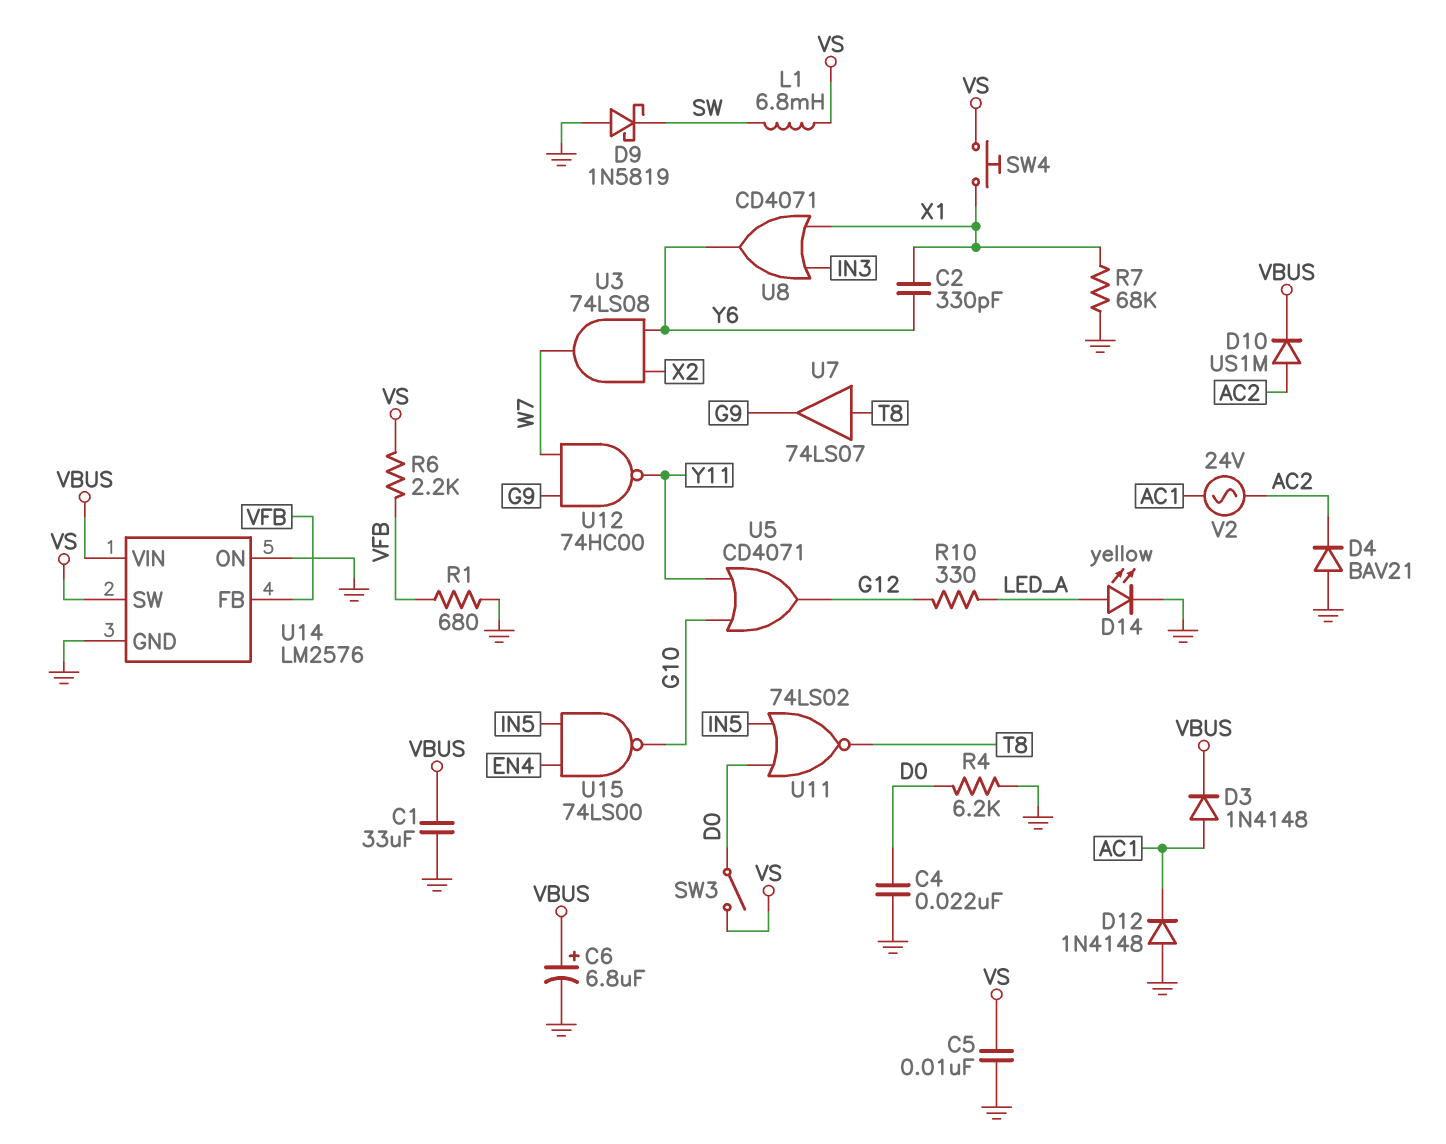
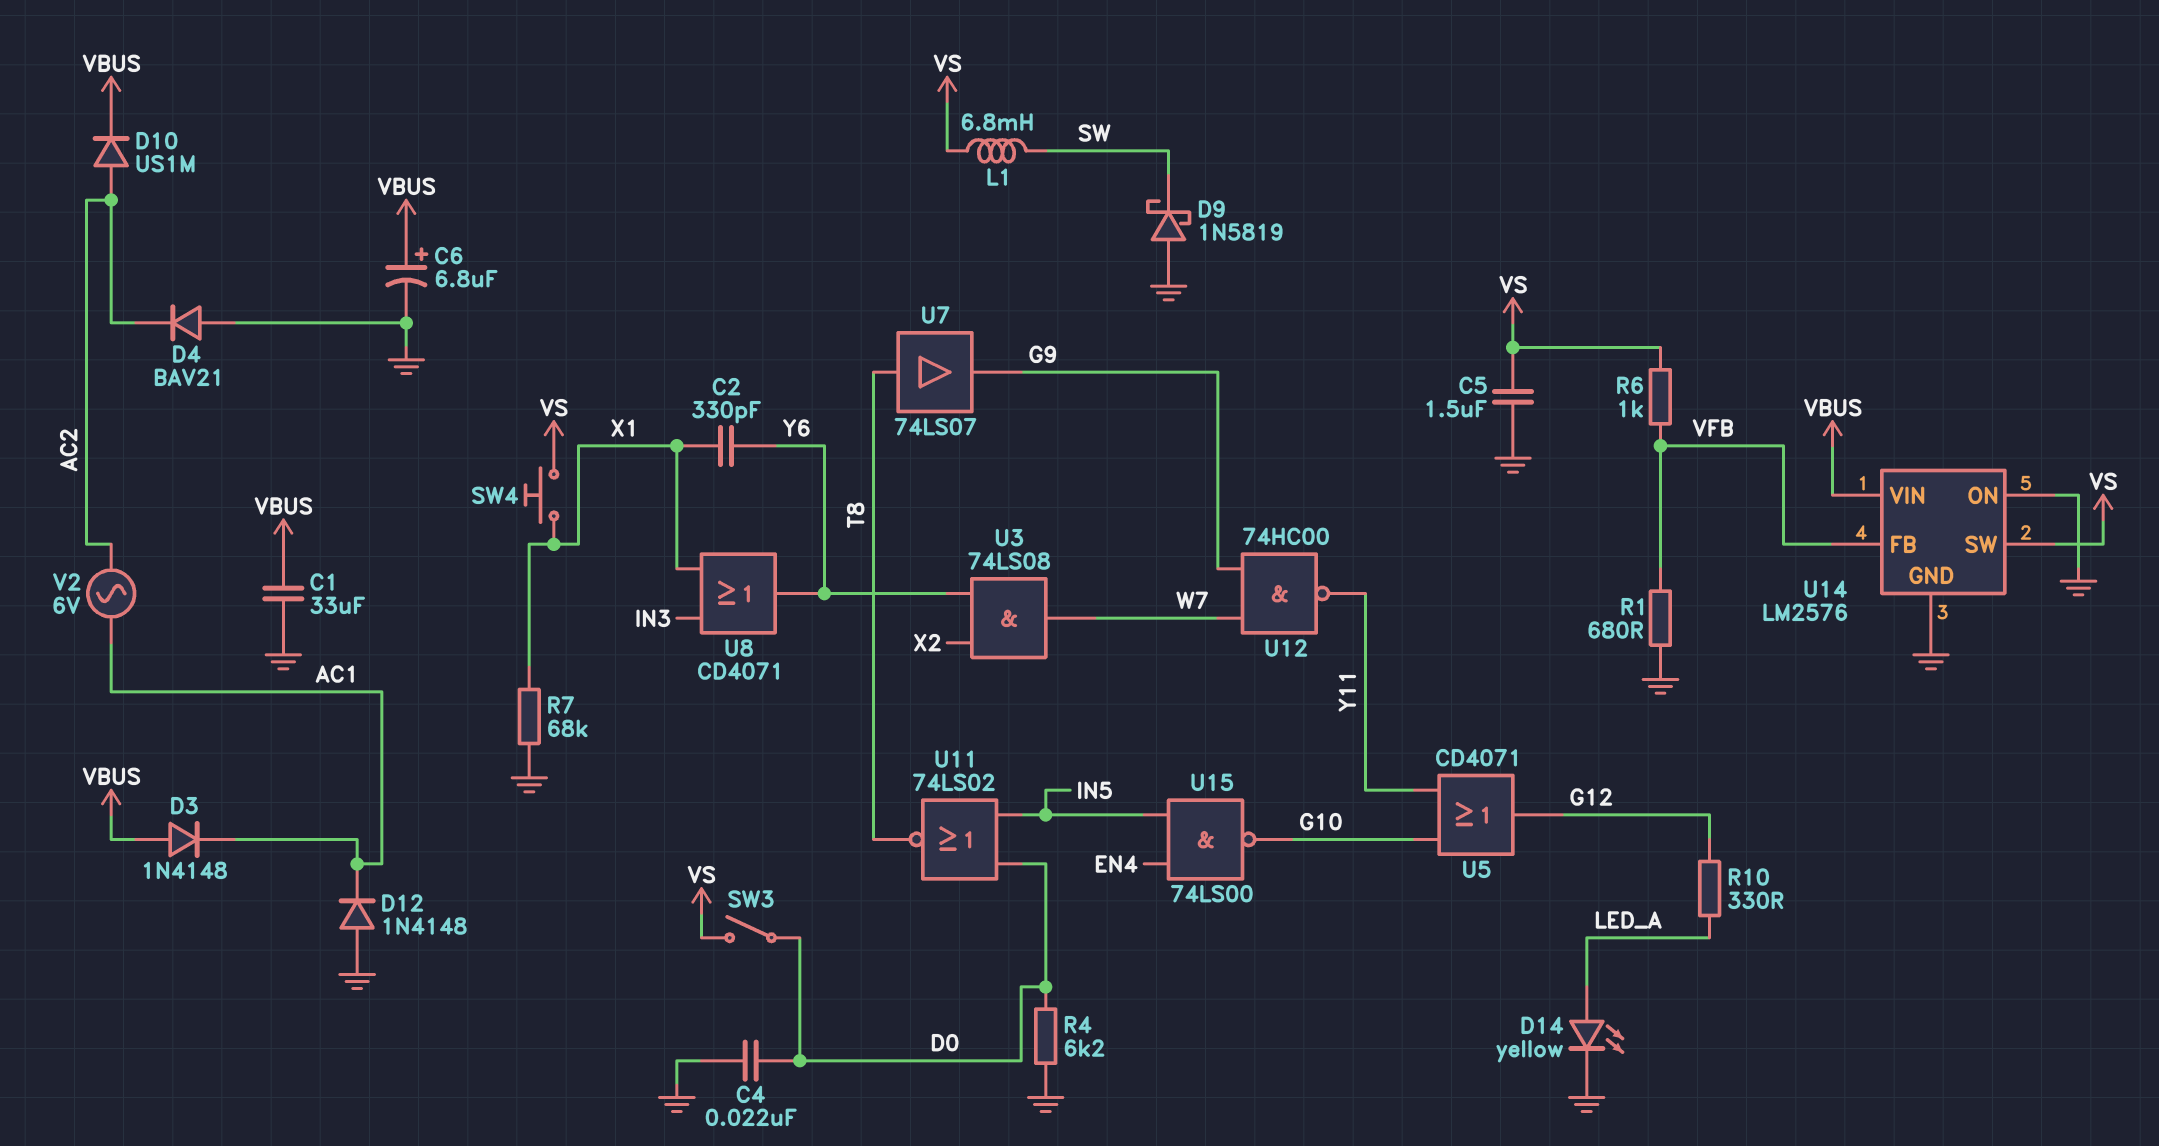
C5: 10nF (GND, VS) -> 1.5uF (GND, VS)
D3: diode 1N4148 (A AC1, K VBUS) -> diode 1N4148 (A VBUS, K AC1)
R6: 2.2k (VFB, VS) -> 1k (VFB, VS)
V2: AC 24V (AC1, AC2) -> AC 6V (AC1, AC2)

